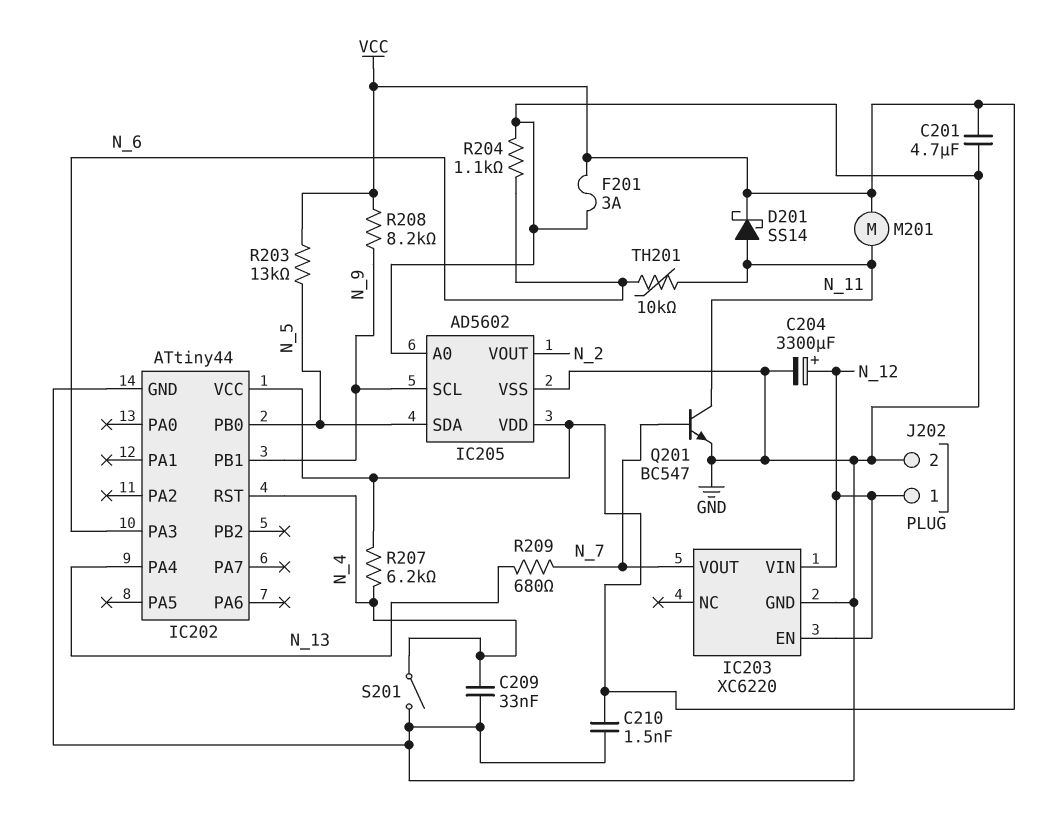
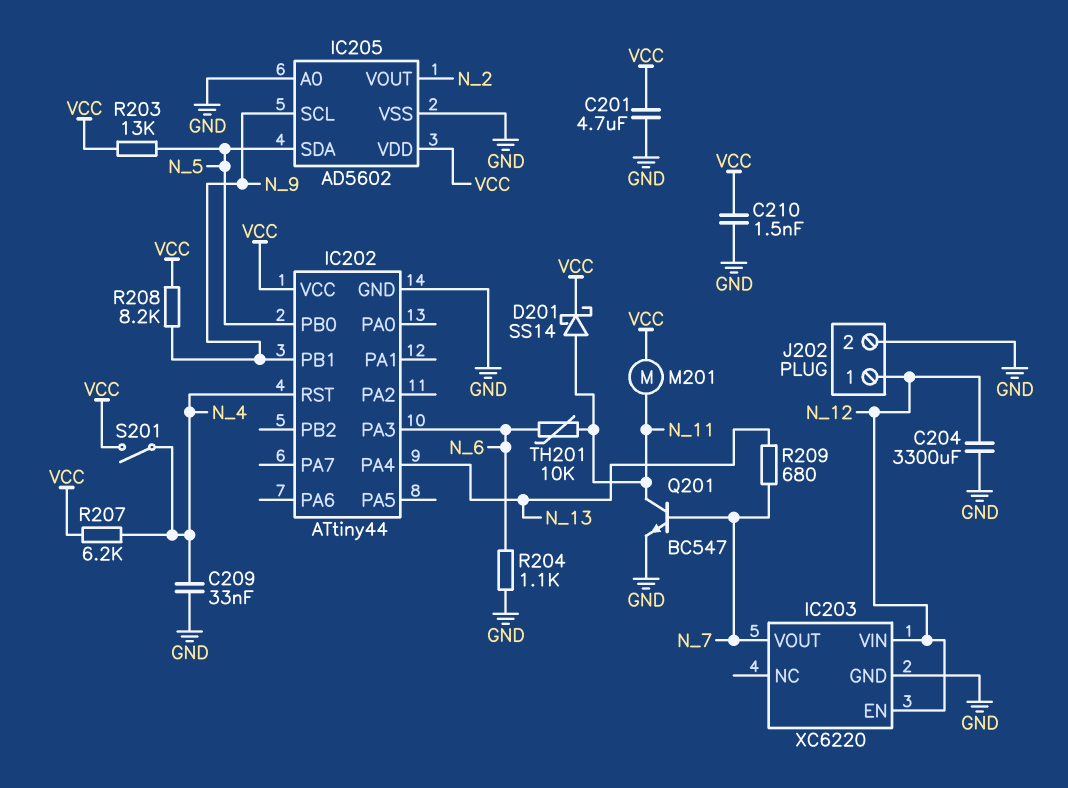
C204: 3300uF (plus N_12, minus GND) -> 3300uF (GND, N_12)
F201: 3A (GND, VCC) -> none
S201: switch (GND, N_4) -> switch (N_4, VCC)

